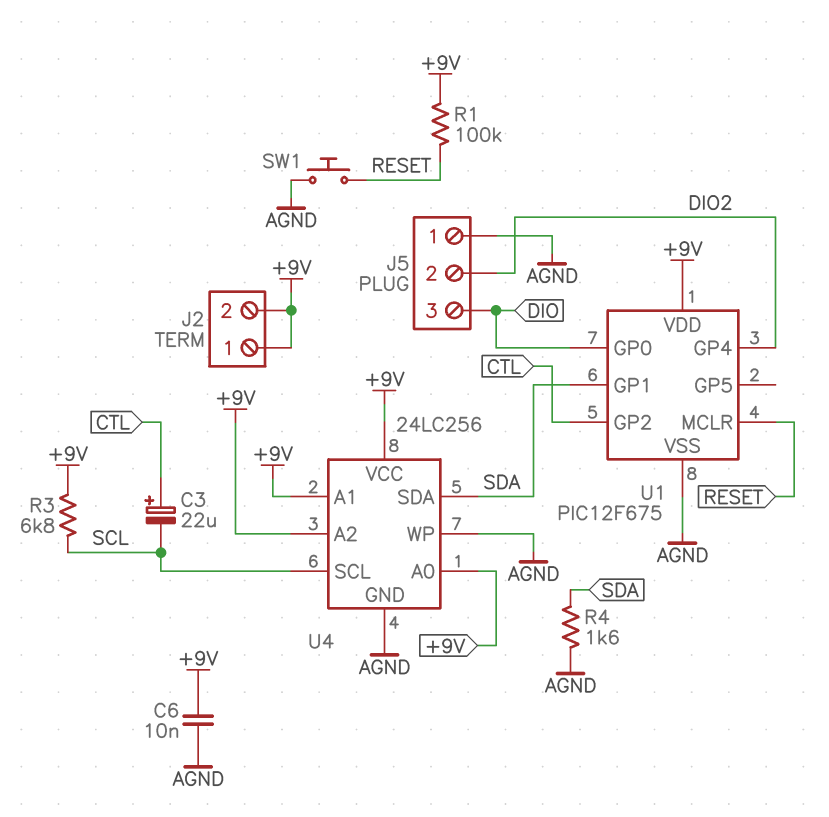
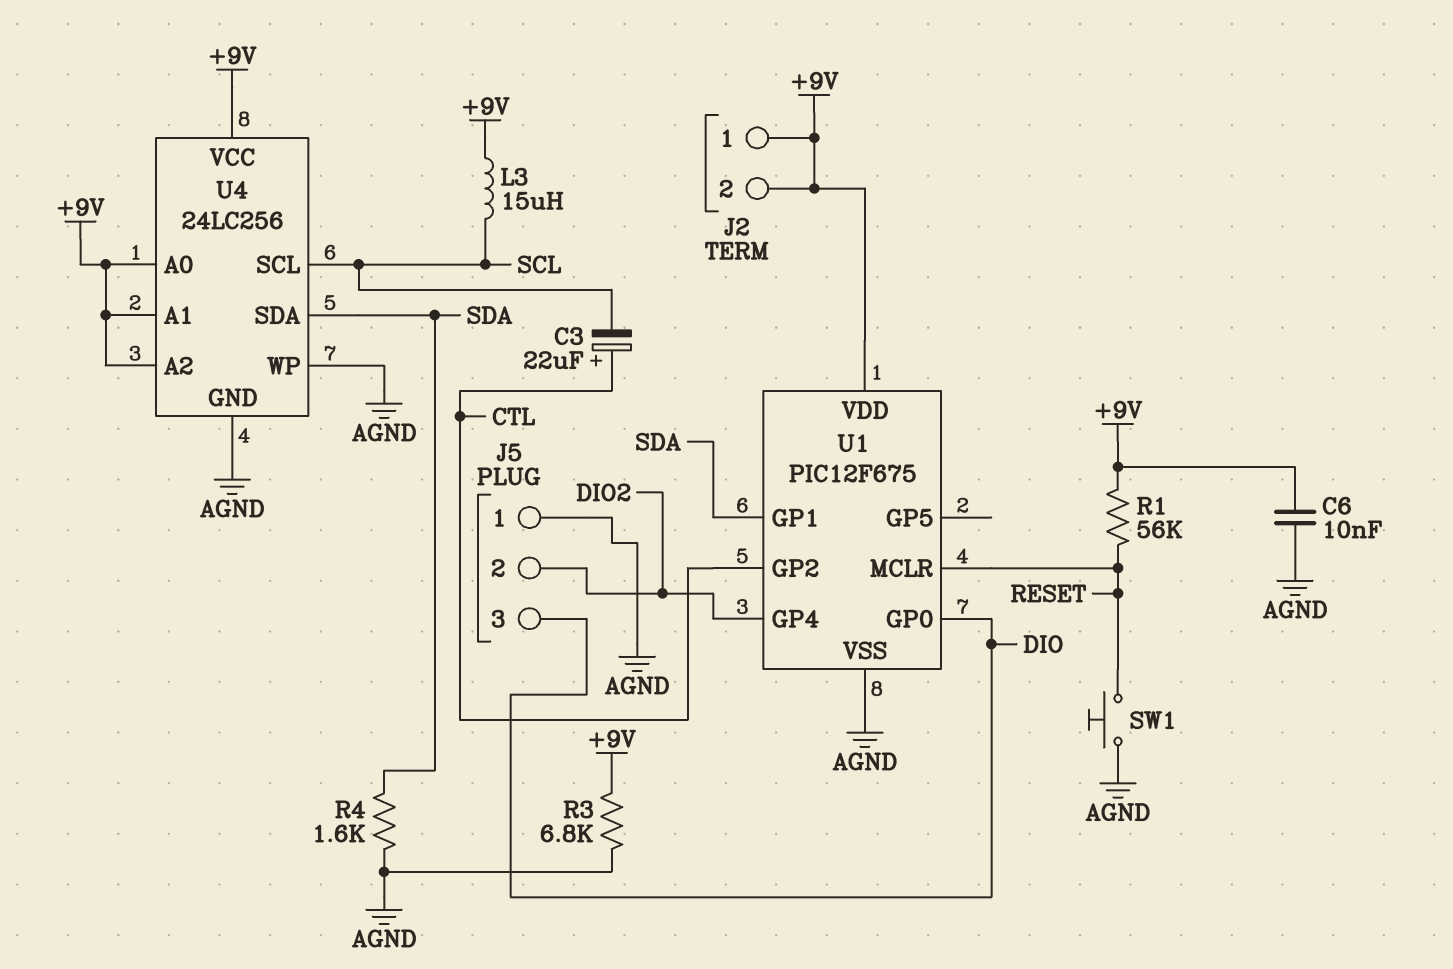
L3: none -> 15uH (+9V, SCL)
R1: 100k (+9V, RESET) -> 56k (+9V, RESET)
R3: 6.8k (+9V, SCL) -> 6.8k (+9V, AGND)

